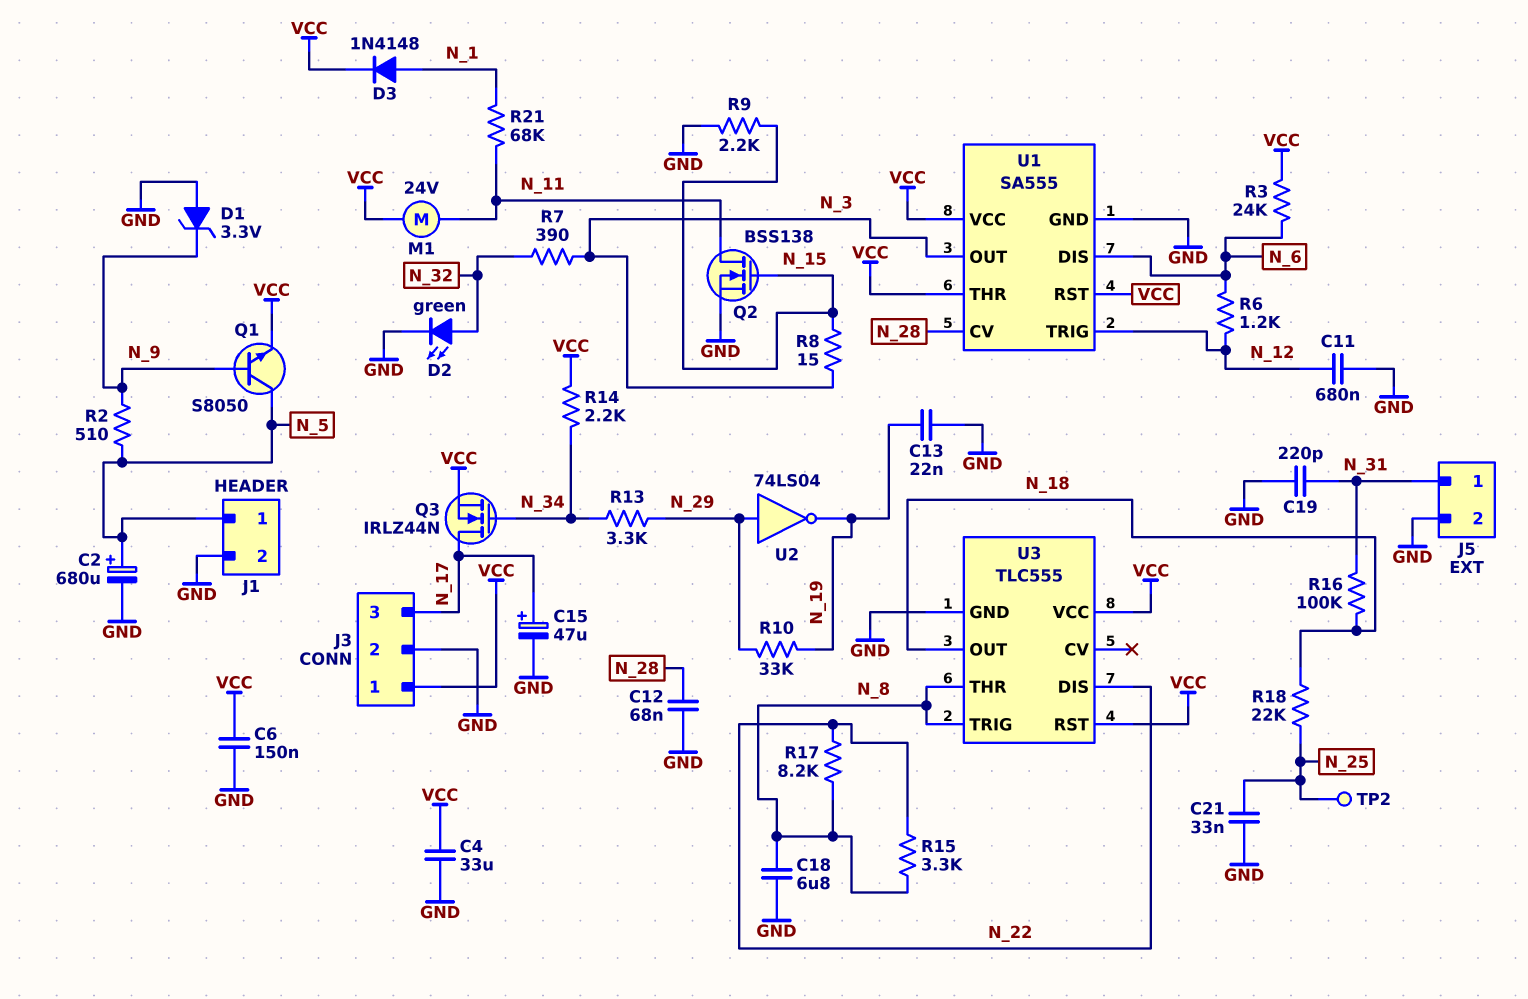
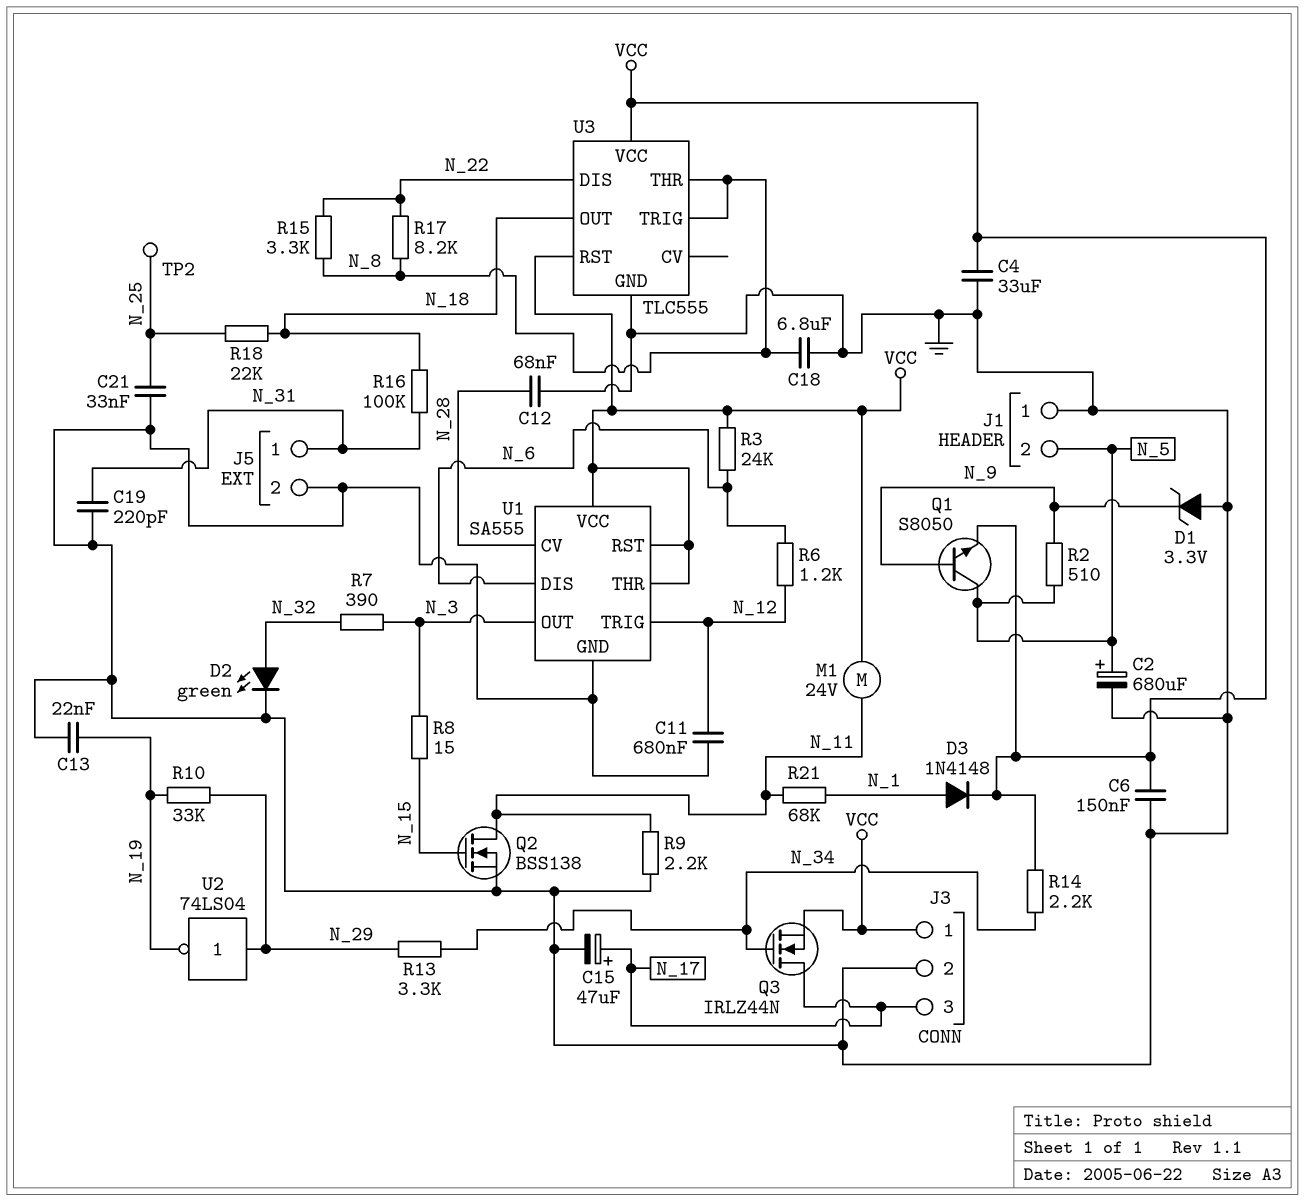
J1 pin 1: N_5 -> GND
J1 pin 2: GND -> N_5
R9: 2.2k (GND, N_15) -> 2.2k (GND, N_11)

